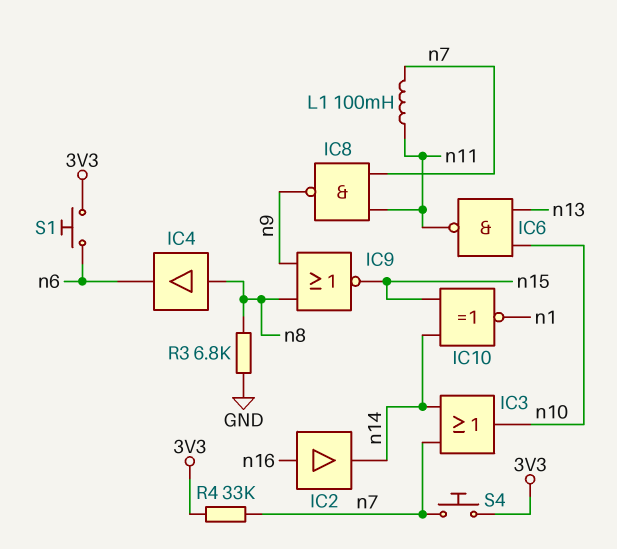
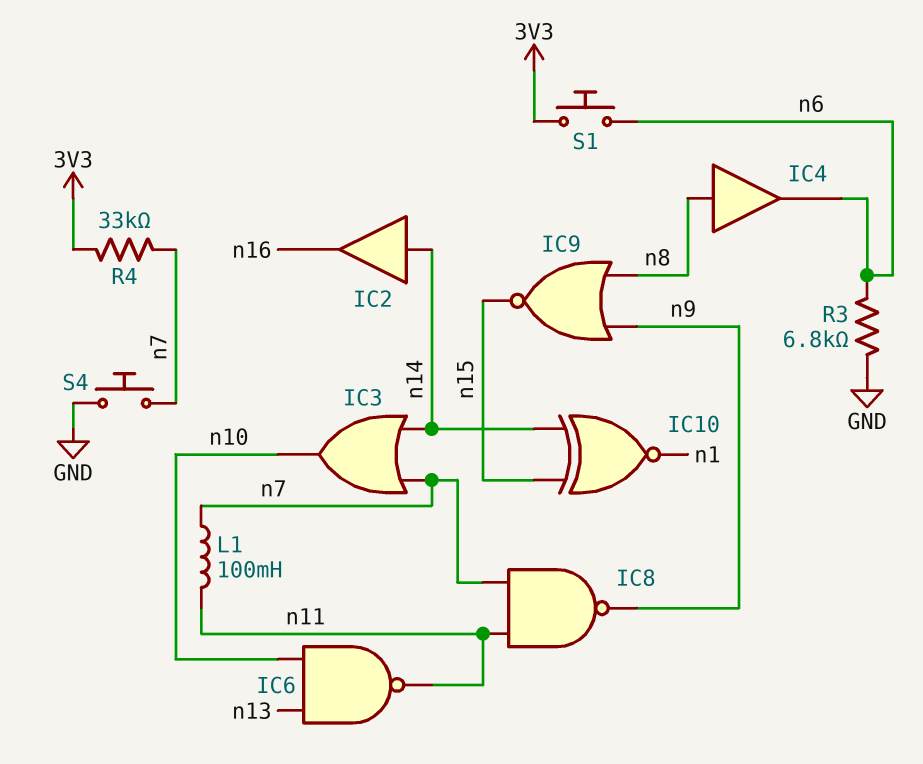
IC2: buffer (in n16, out n14) -> buffer (in n14, out n16)
R3: 6.8k (GND, n8) -> 6.8k (GND, n6)
S4: button (3V3, n7) -> button (GND, n7)

